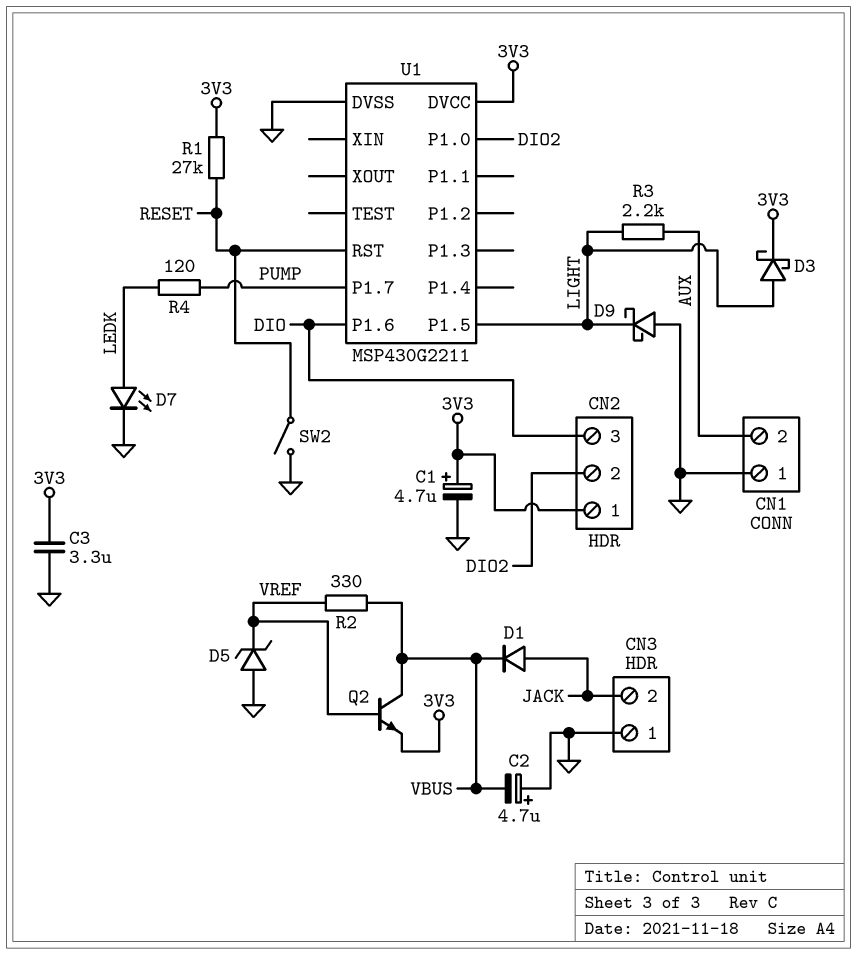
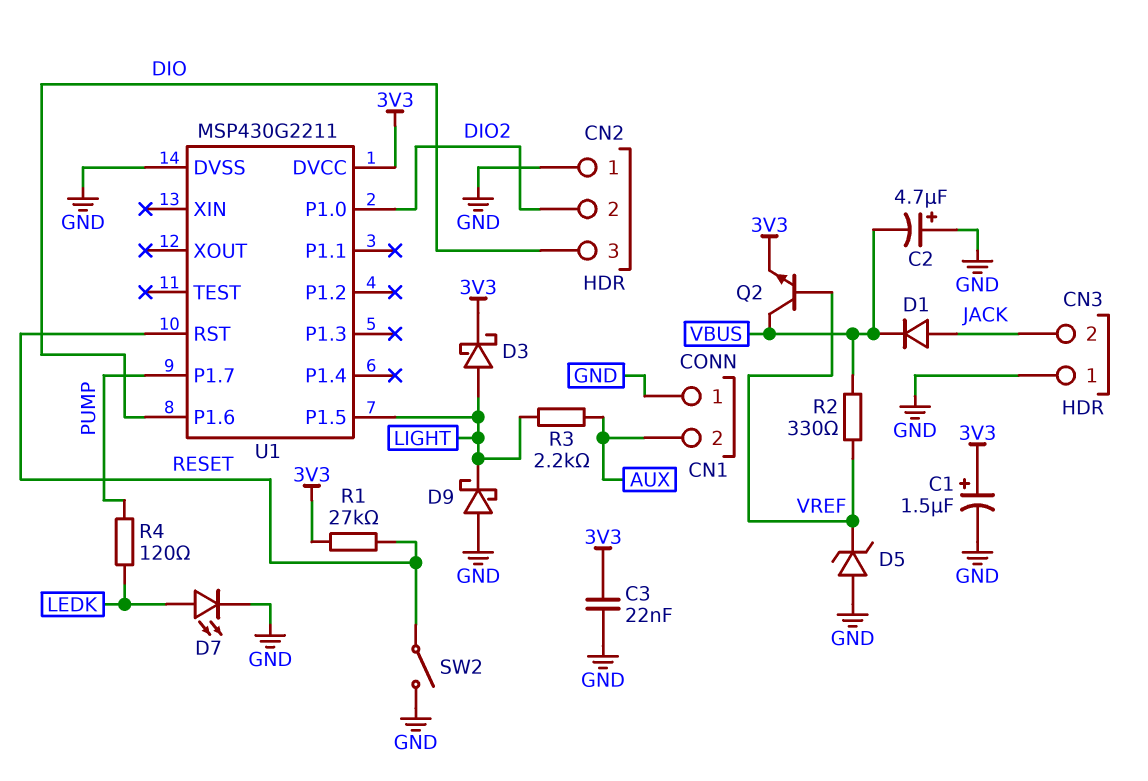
C1: 4.7uF (plus 3V3, minus GND) -> 1.5uF (plus 3V3, minus GND)
C3: 3.3uF (3V3, GND) -> 22nF (3V3, GND)
CN2 pin 1: 3V3 -> GND

